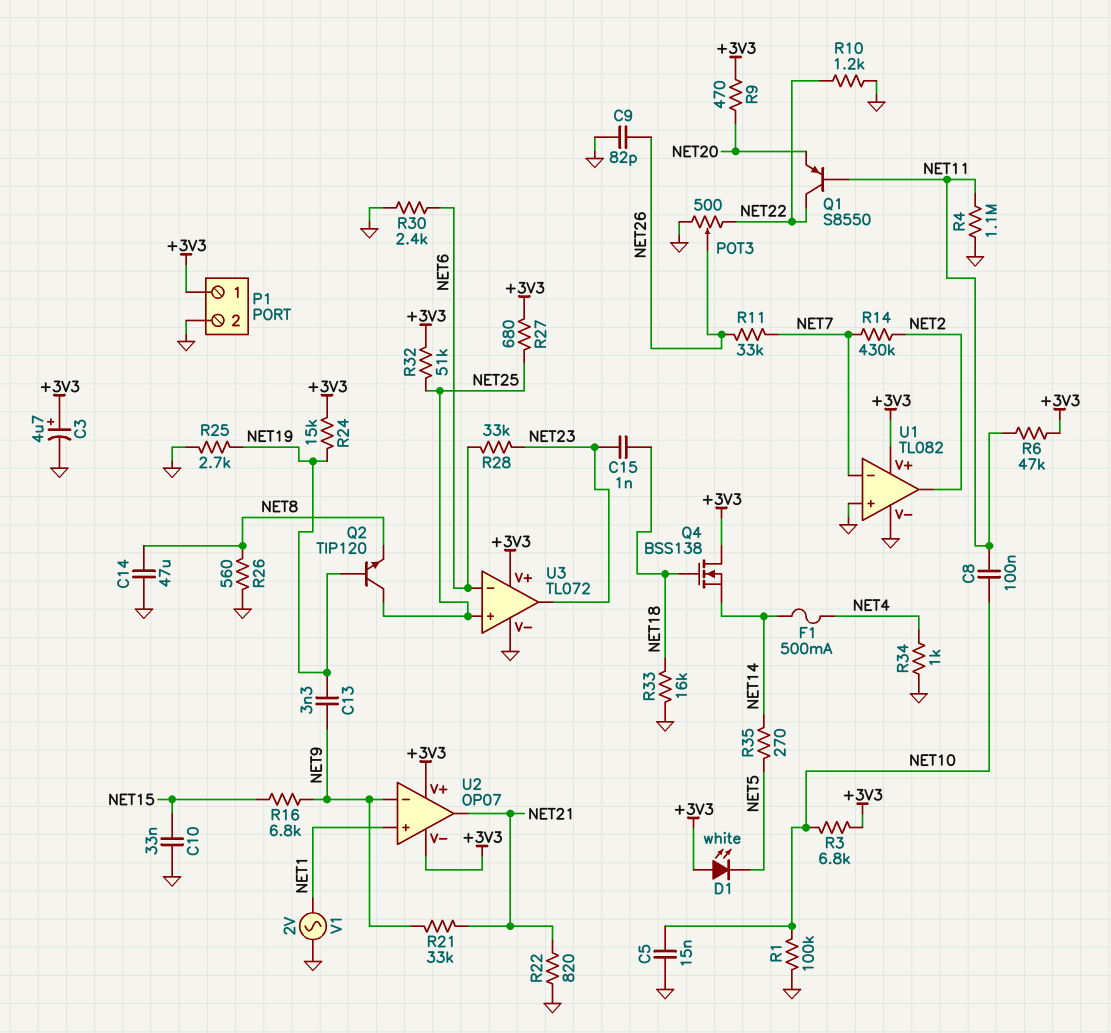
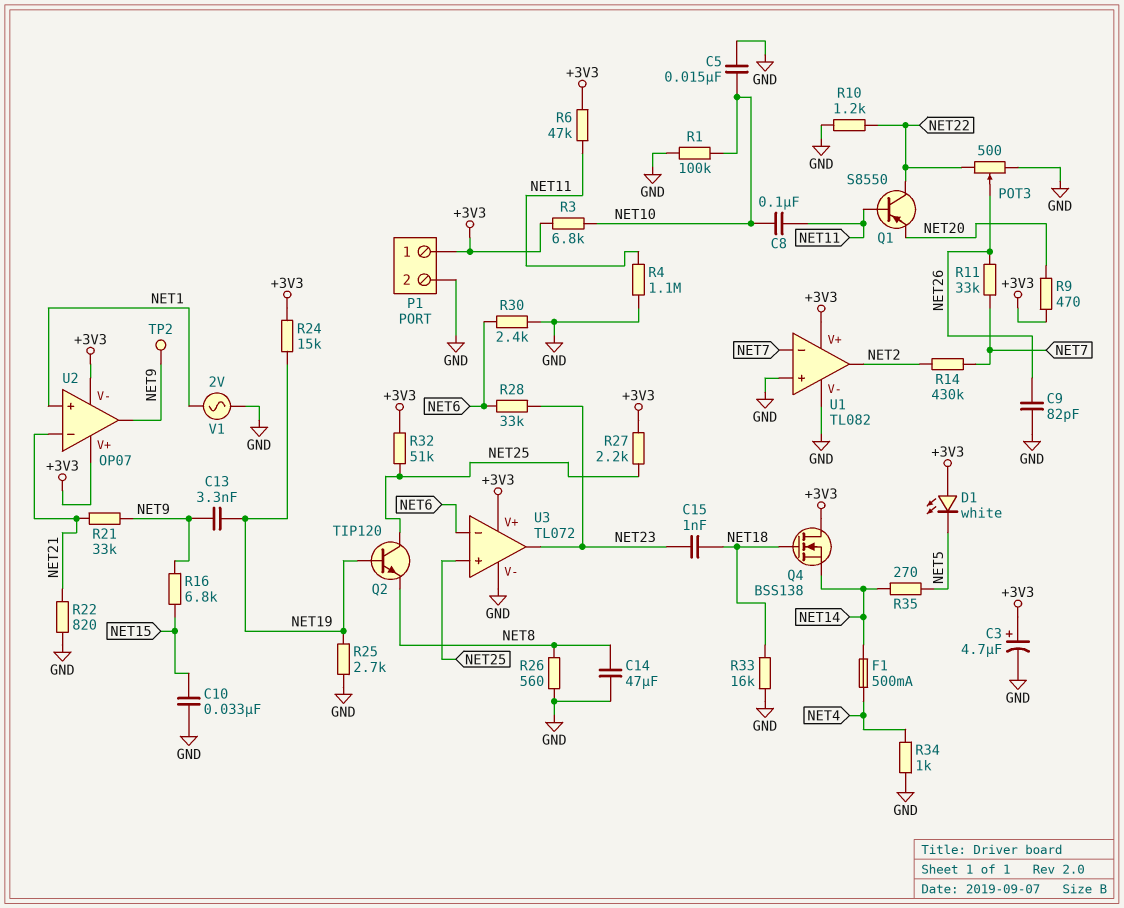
R27: 680 (+3V3, NET25) -> 2.2k (+3V3, NET25)
TP2: none -> test point (NET9)
U2 pin in-: NET9 -> NET21
U2 pin out: NET21 -> NET9

